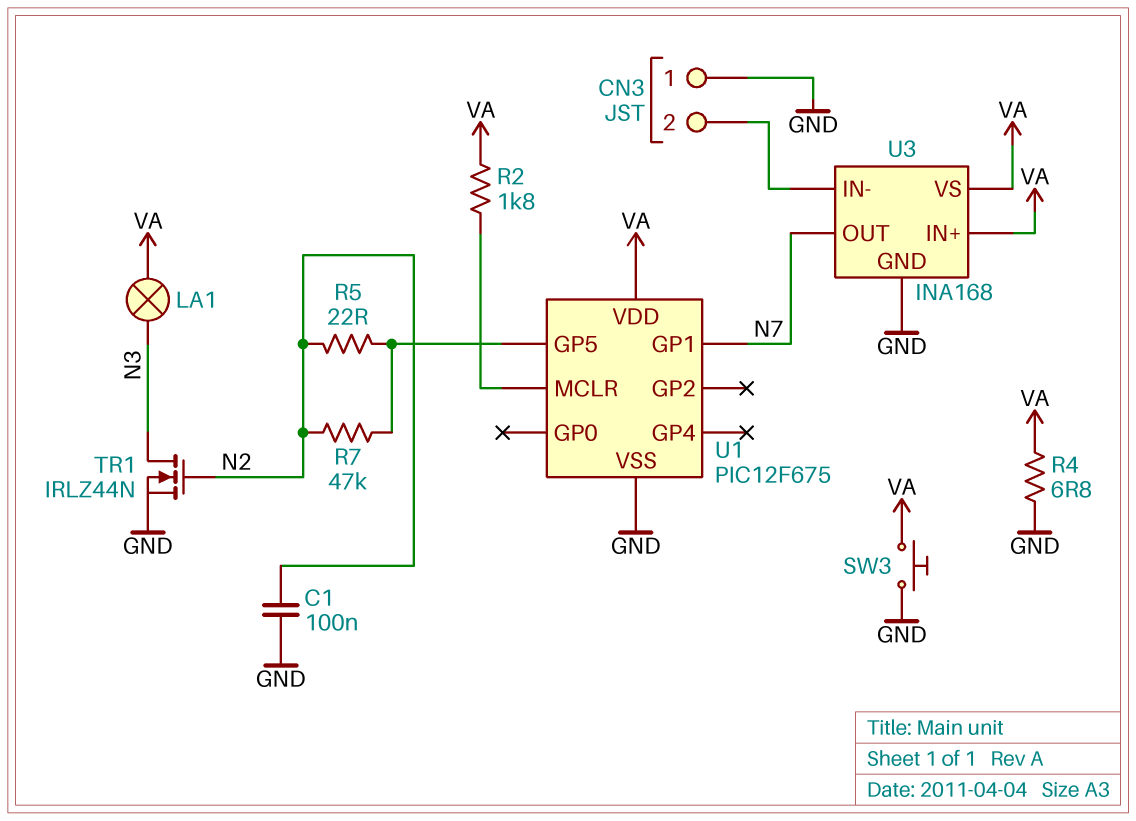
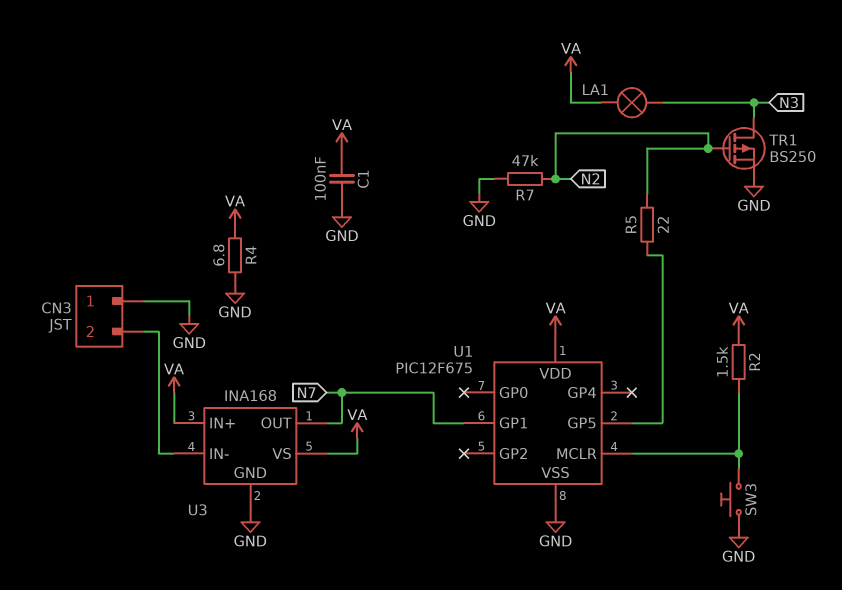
C1: 100nF (GND, N2) -> 100nF (GND, VA)
R2: 1.8k (U1/MCLR, VA) -> 1.5k (U1/MCLR, VA)
R7: 47k (N2, U1/GP5) -> 47k (GND, N2)
SW3: button (GND, VA) -> button (GND, U1/MCLR)
TR1: NMOS IRLZ44N (G N2, D N3, S GND) -> PMOS BS250 (G N2, D N3, S GND)

